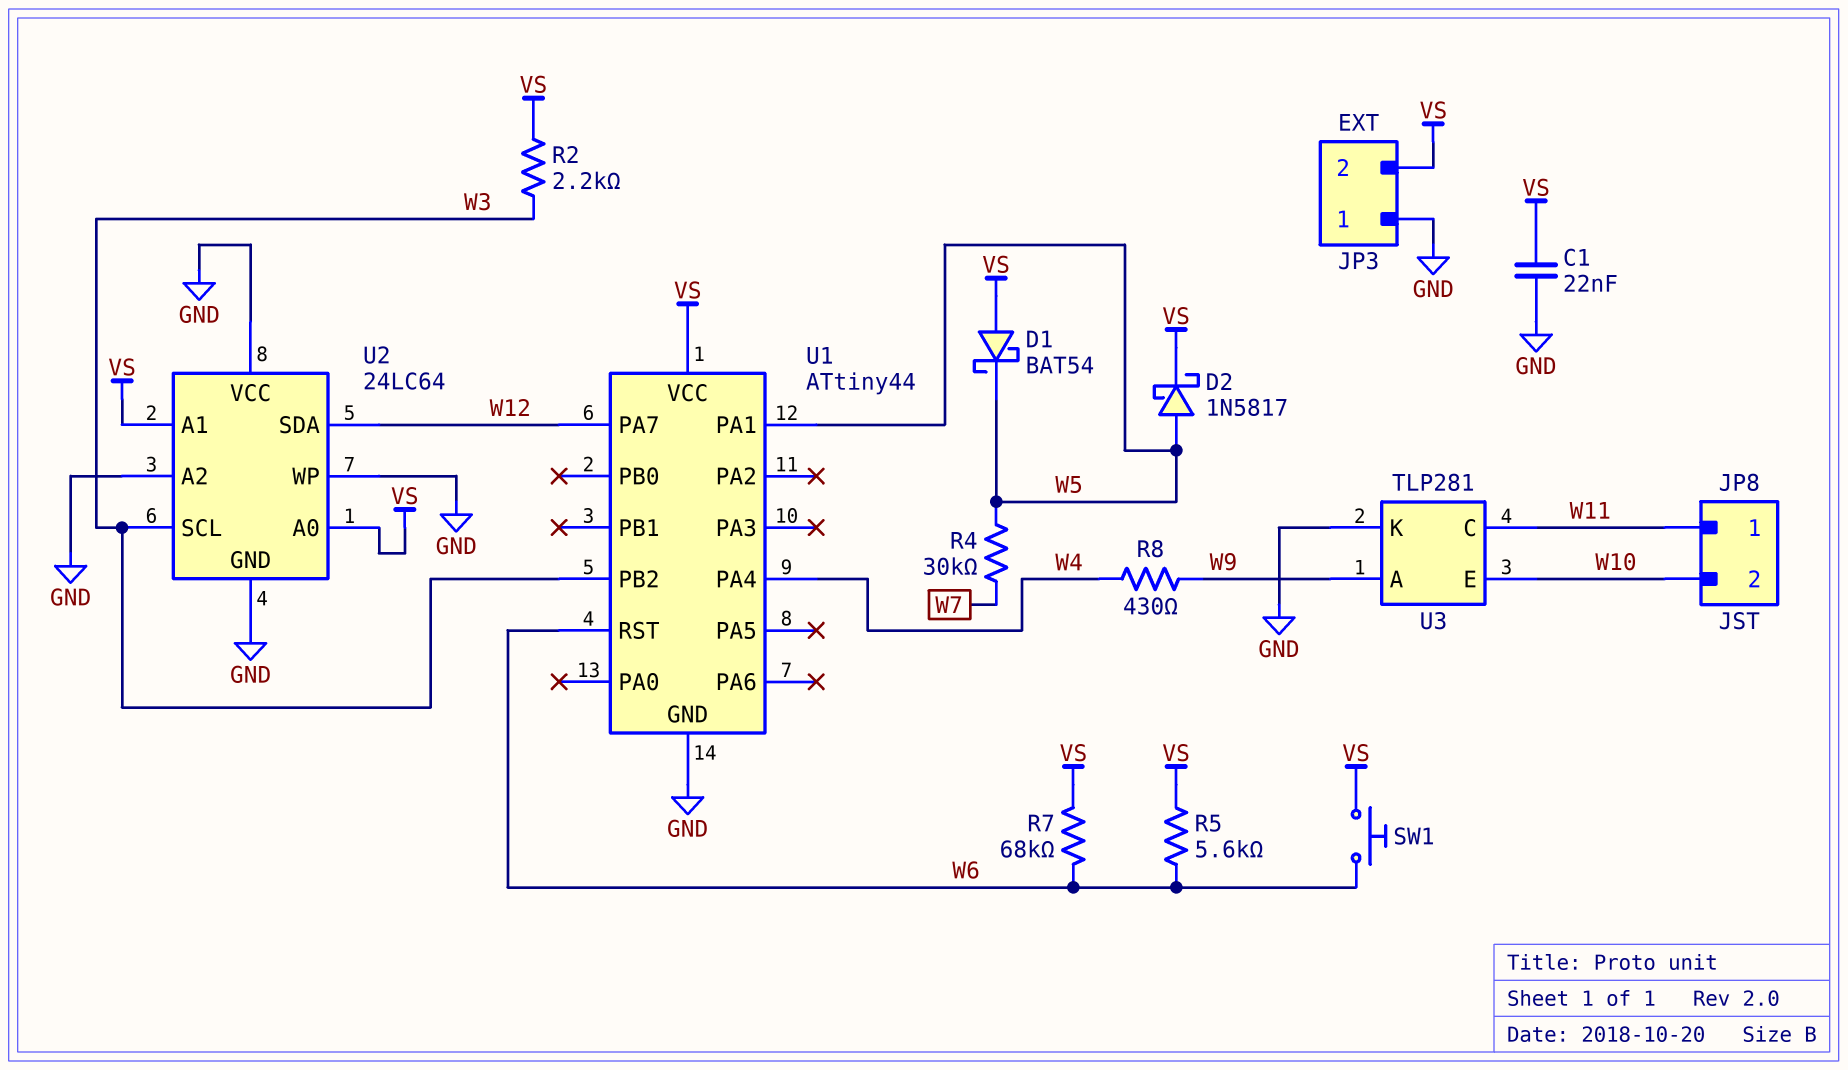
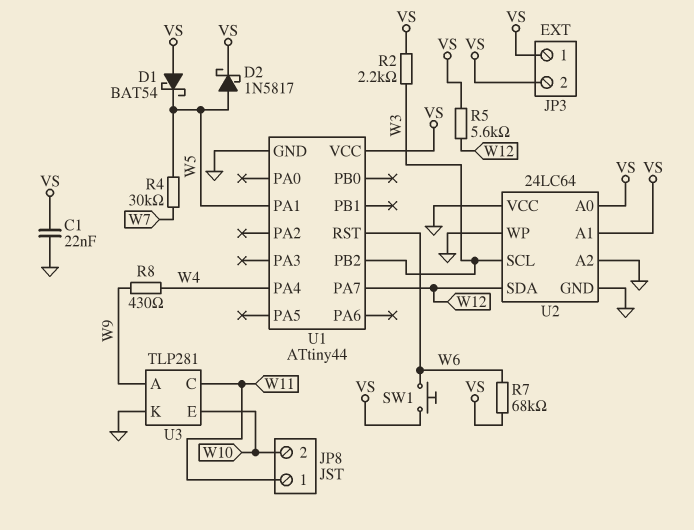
JP3 pin 1: GND -> VS
R5: 5.6k (VS, W6) -> 5.6k (VS, W12)

